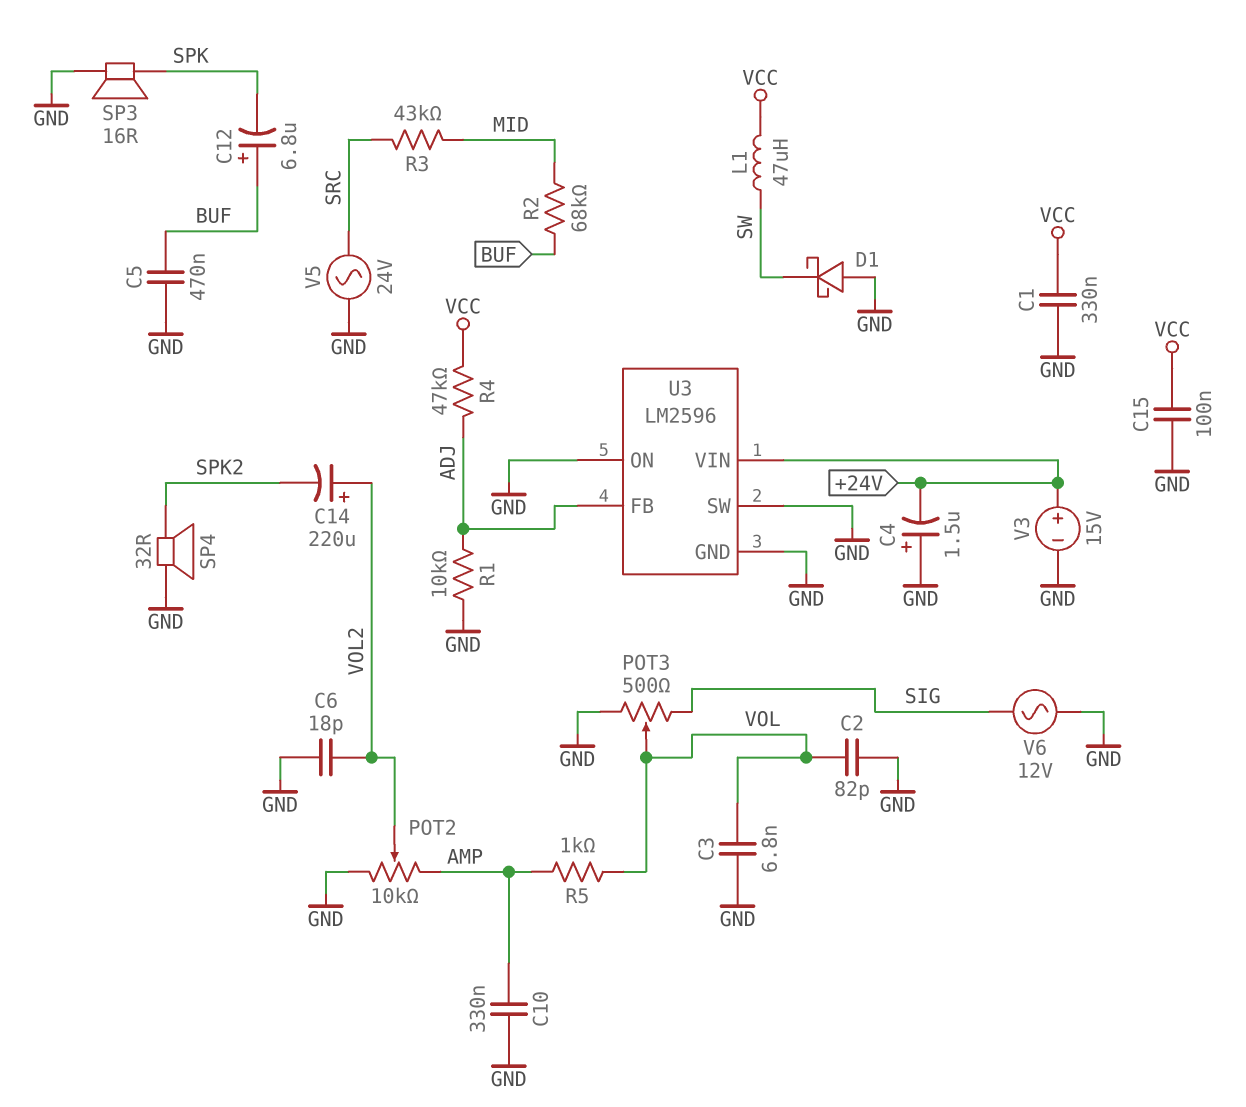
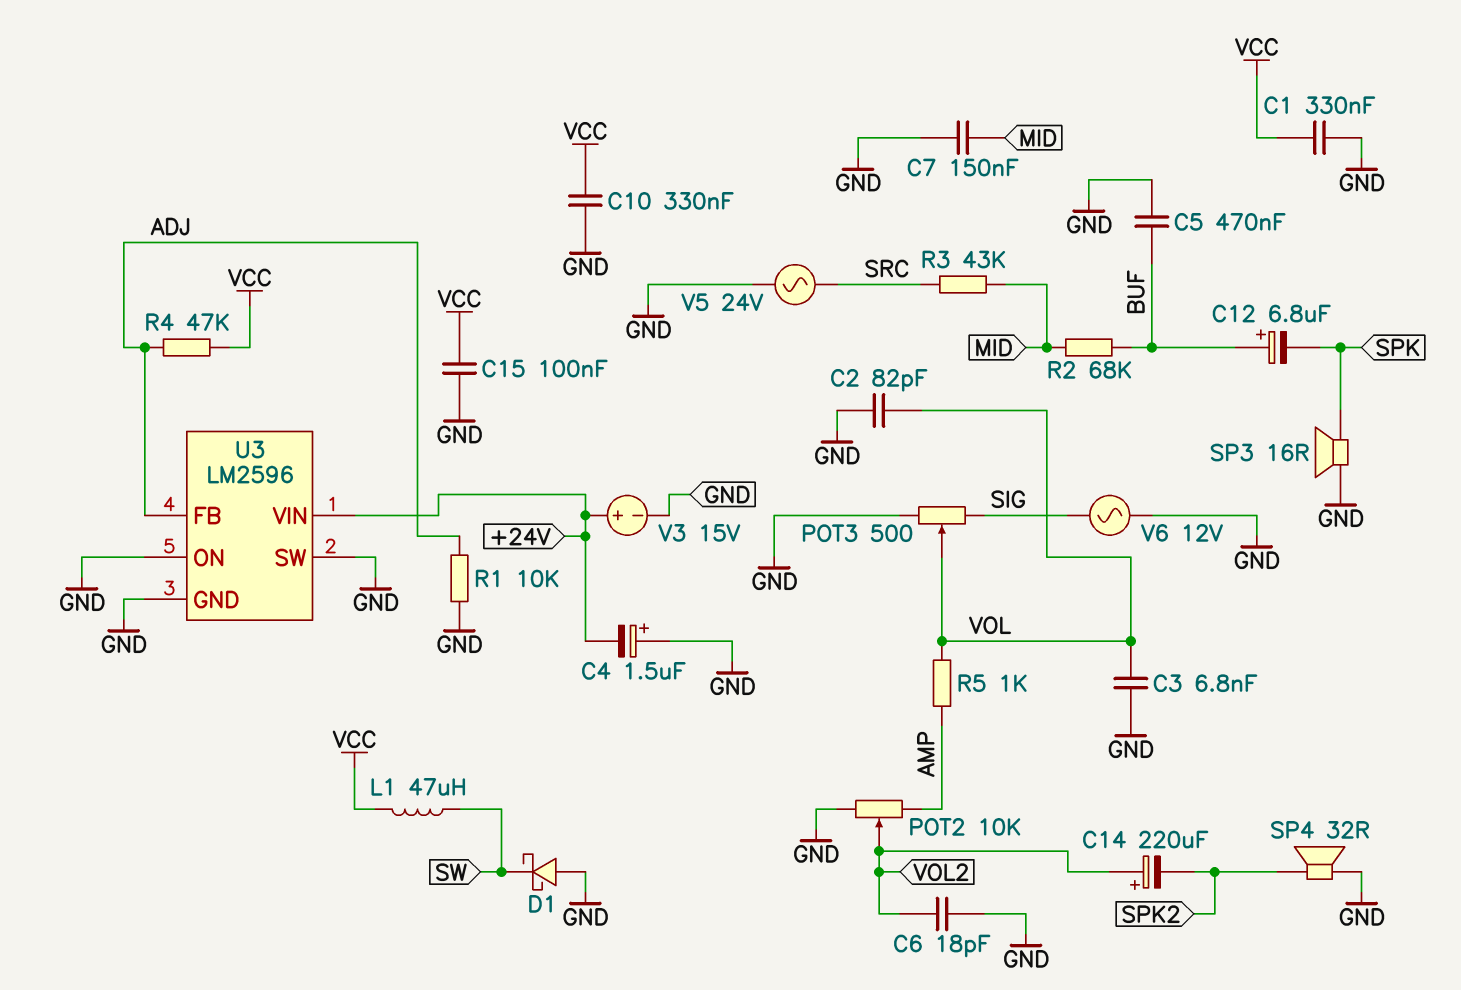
C7: none -> 150nF (GND, MID)
C10: 330nF (AMP, GND) -> 330nF (GND, VCC)

